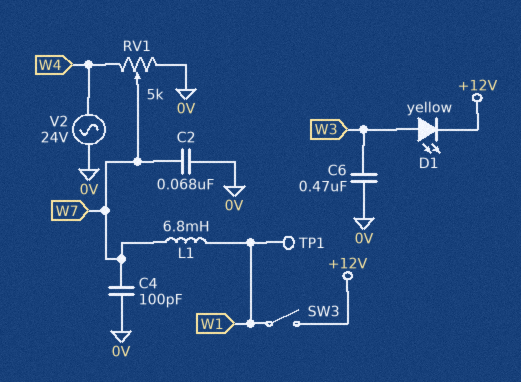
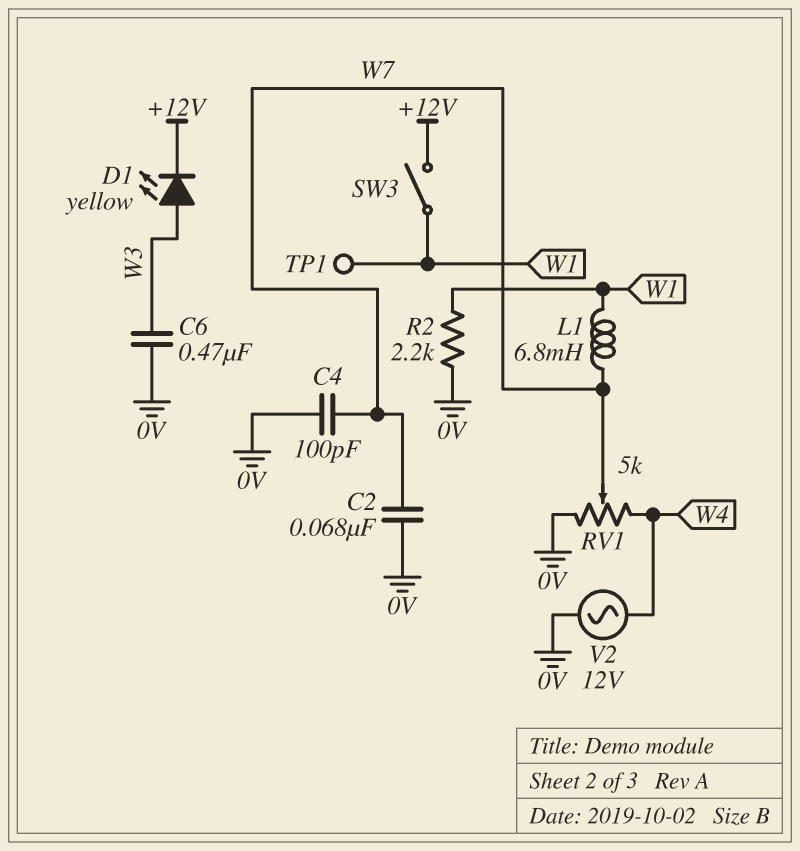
R2: none -> 2.2k (0V, W1)
V2: AC 24V (0V, W4) -> AC 12V (0V, W4)

